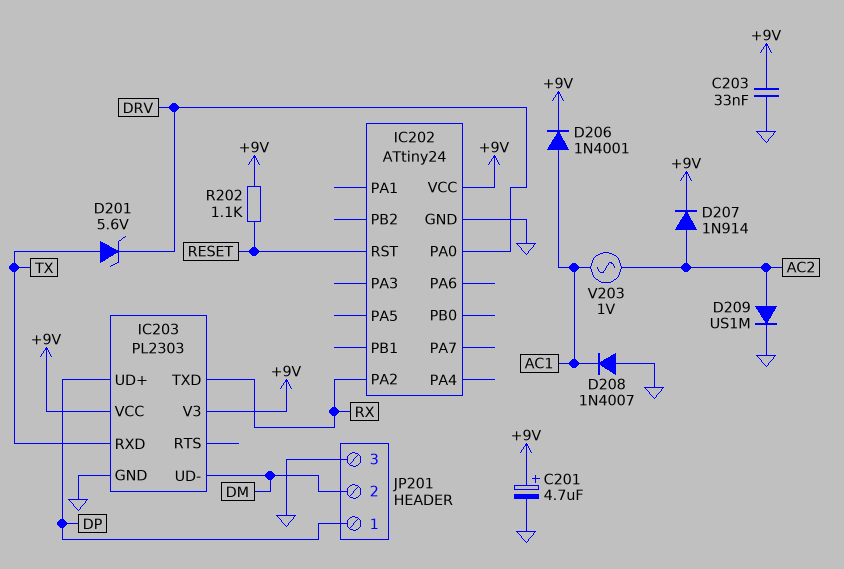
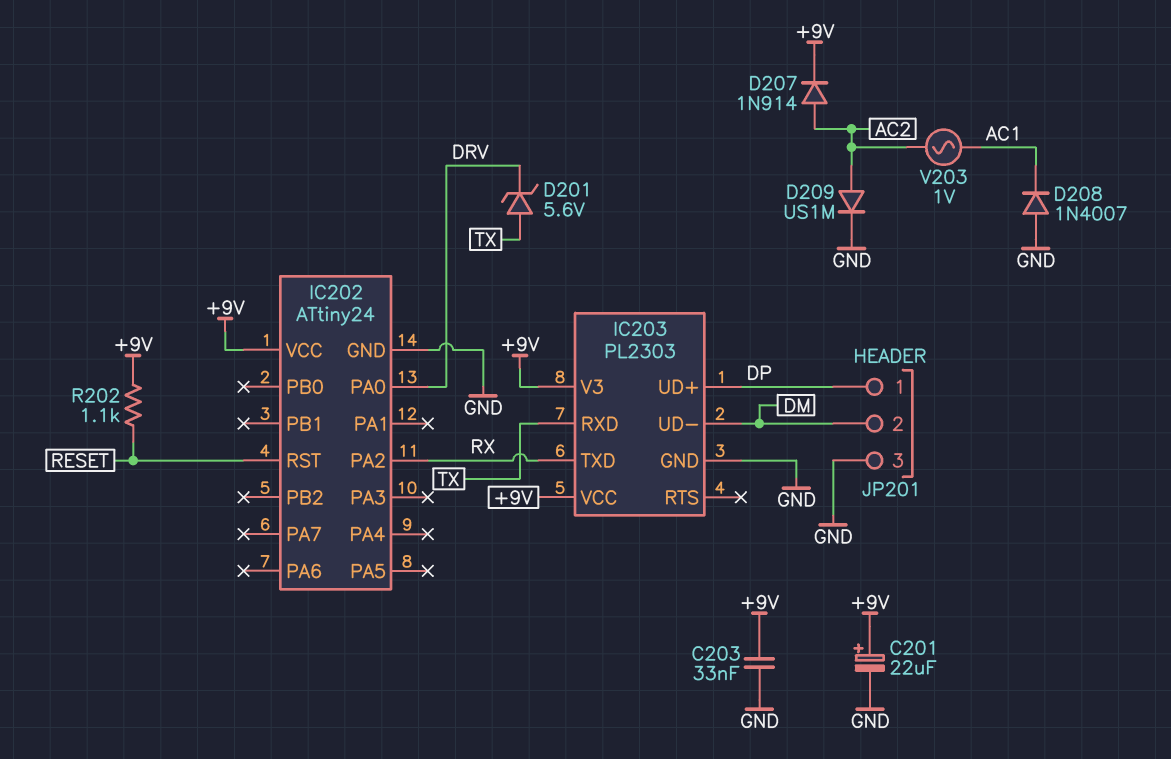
C201: 4.7uF (plus +9V, minus GND) -> 22uF (plus +9V, minus GND)
D206: diode 1N4001 (A AC1, K +9V) -> none

